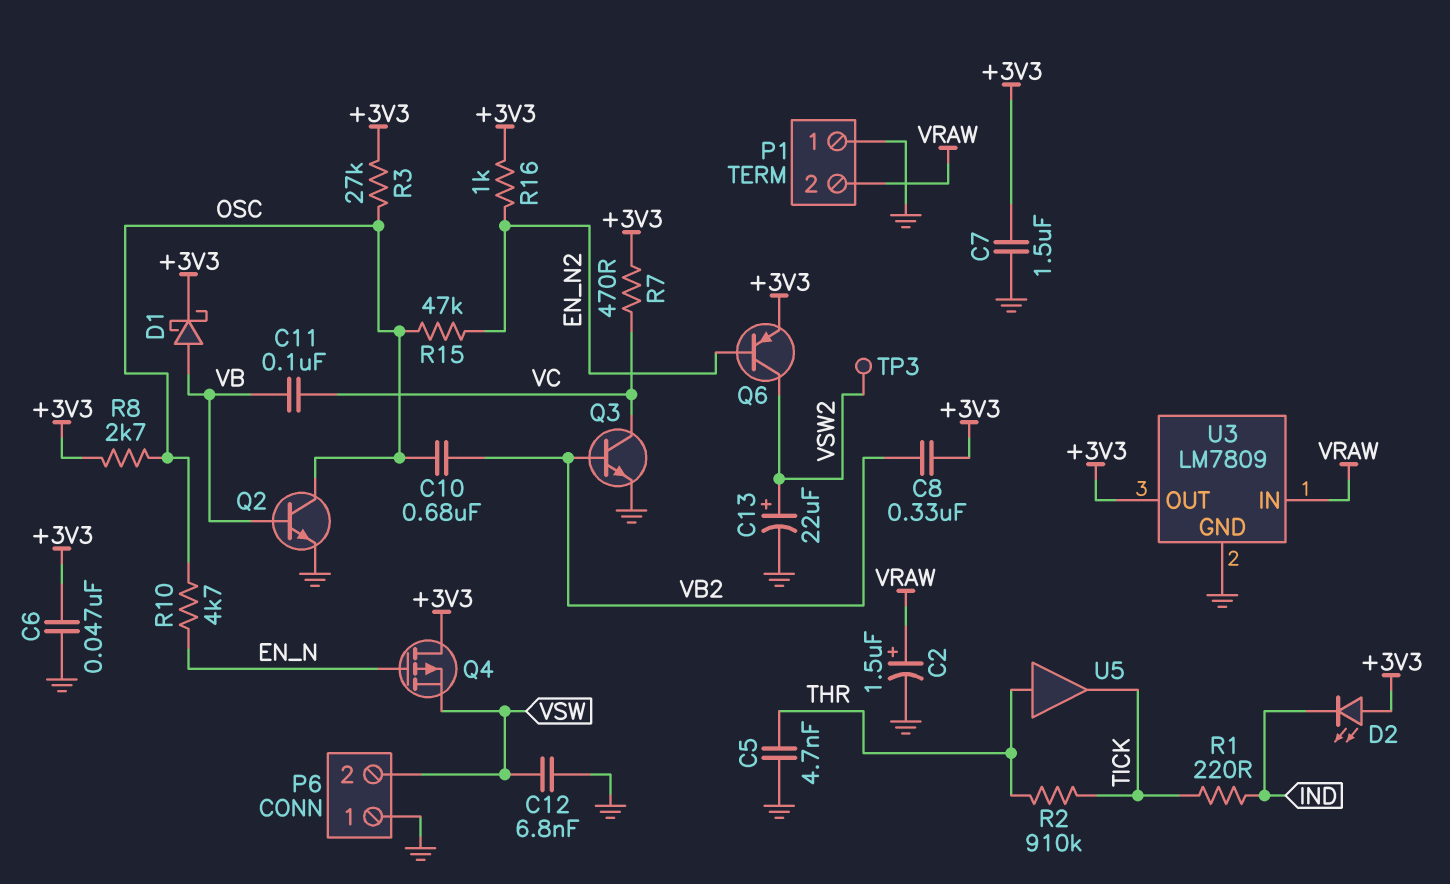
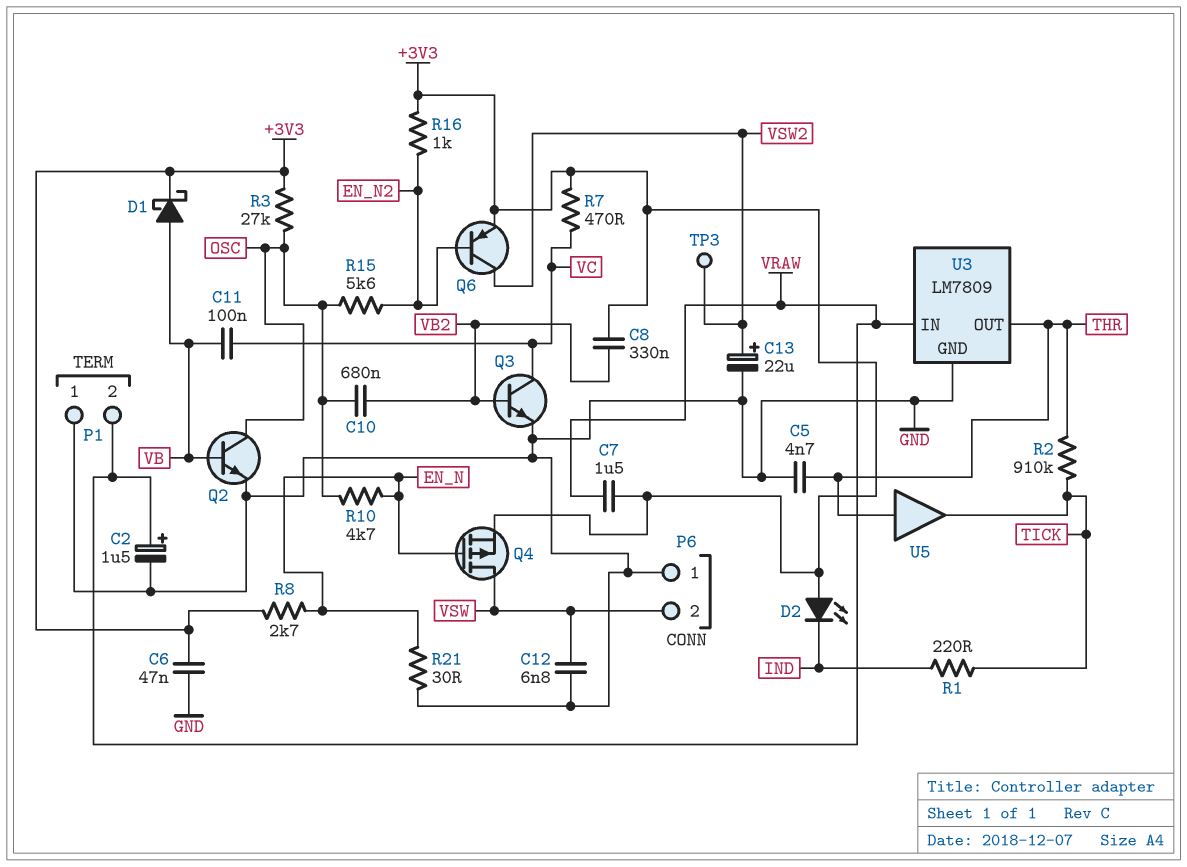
C7: 1.5uF (+3V3, GND) -> 1.5uF (+3V3, VRAW)
Q4: PMOS (G EN_N, D +3V3, S VSW) -> PMOS (G EN_N, D VSW, S +3V3)
R8: 2.7k (+3V3, OSC) -> 2.7k (+3V3, EN_N)
R15: 47k (EN_N2, OSC) -> 5.6k (EN_N2, OSC)
R21: none -> 30 (EN_N, GND)
U3 pin OUT: +3V3 -> THR

